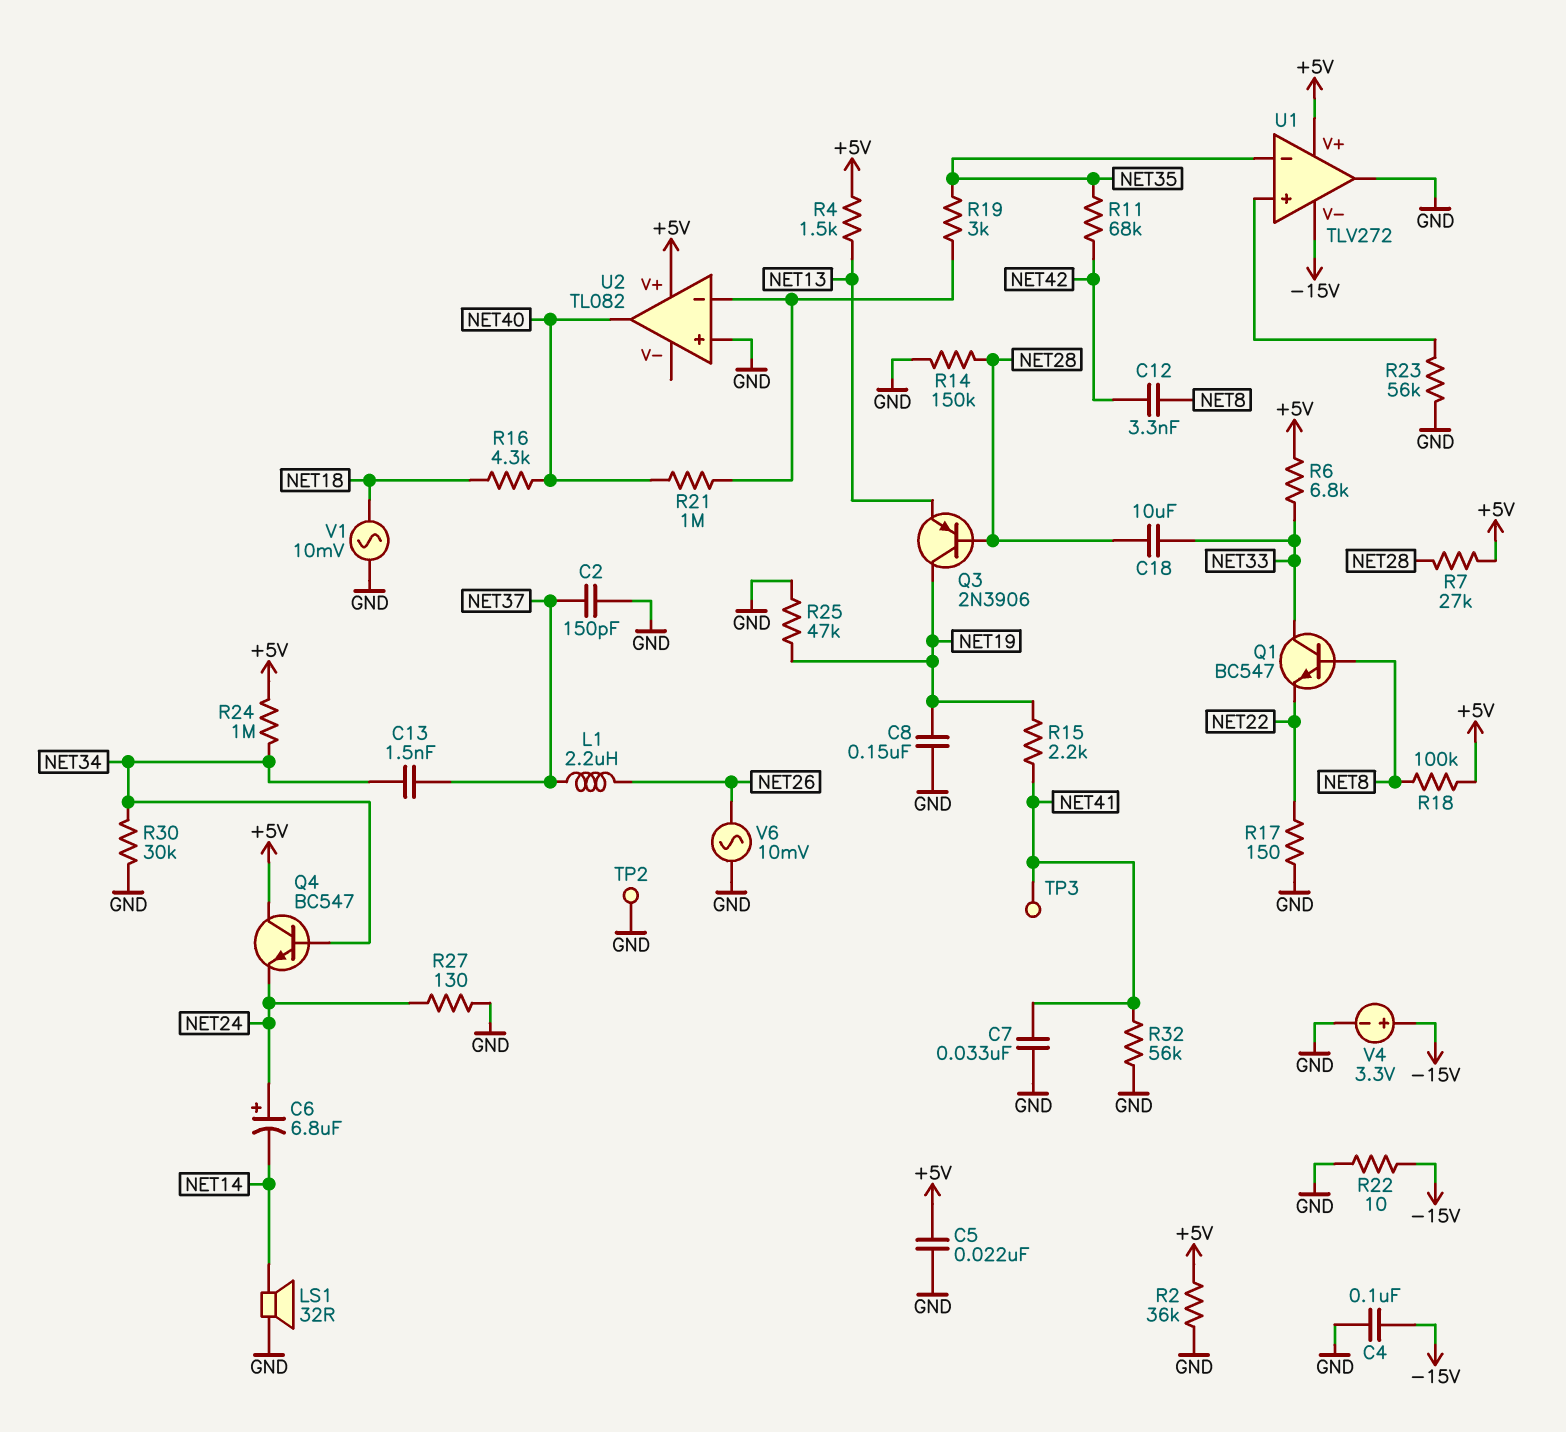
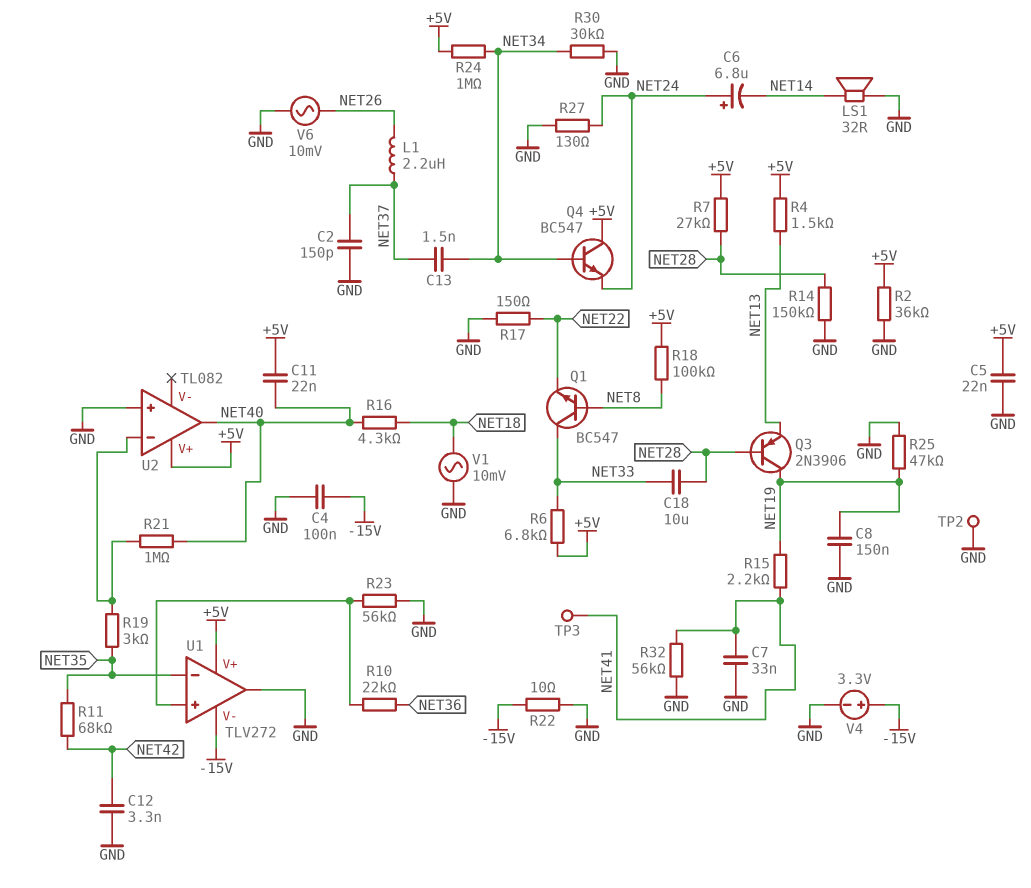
C11: none -> 22nF (+5V, NET40)
C12: 3.3nF (NET8, NET42) -> 3.3nF (GND, NET42)
R10: none -> 22k (NET36, U1/in+)

